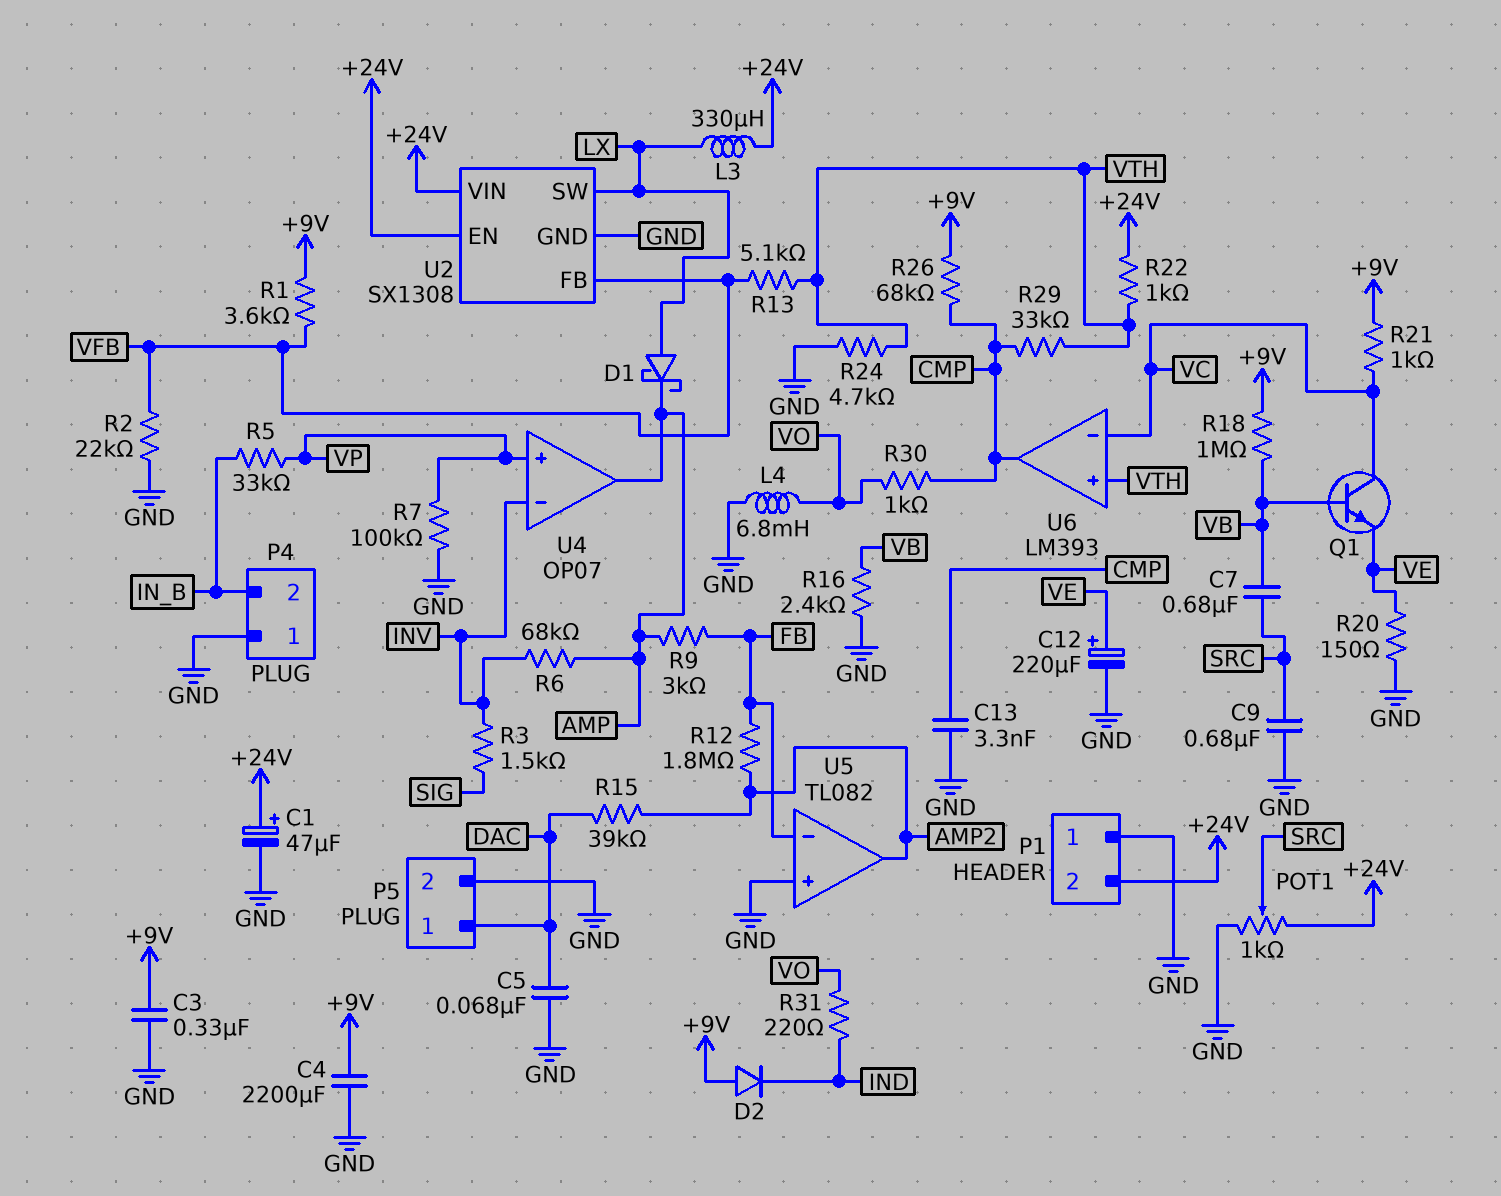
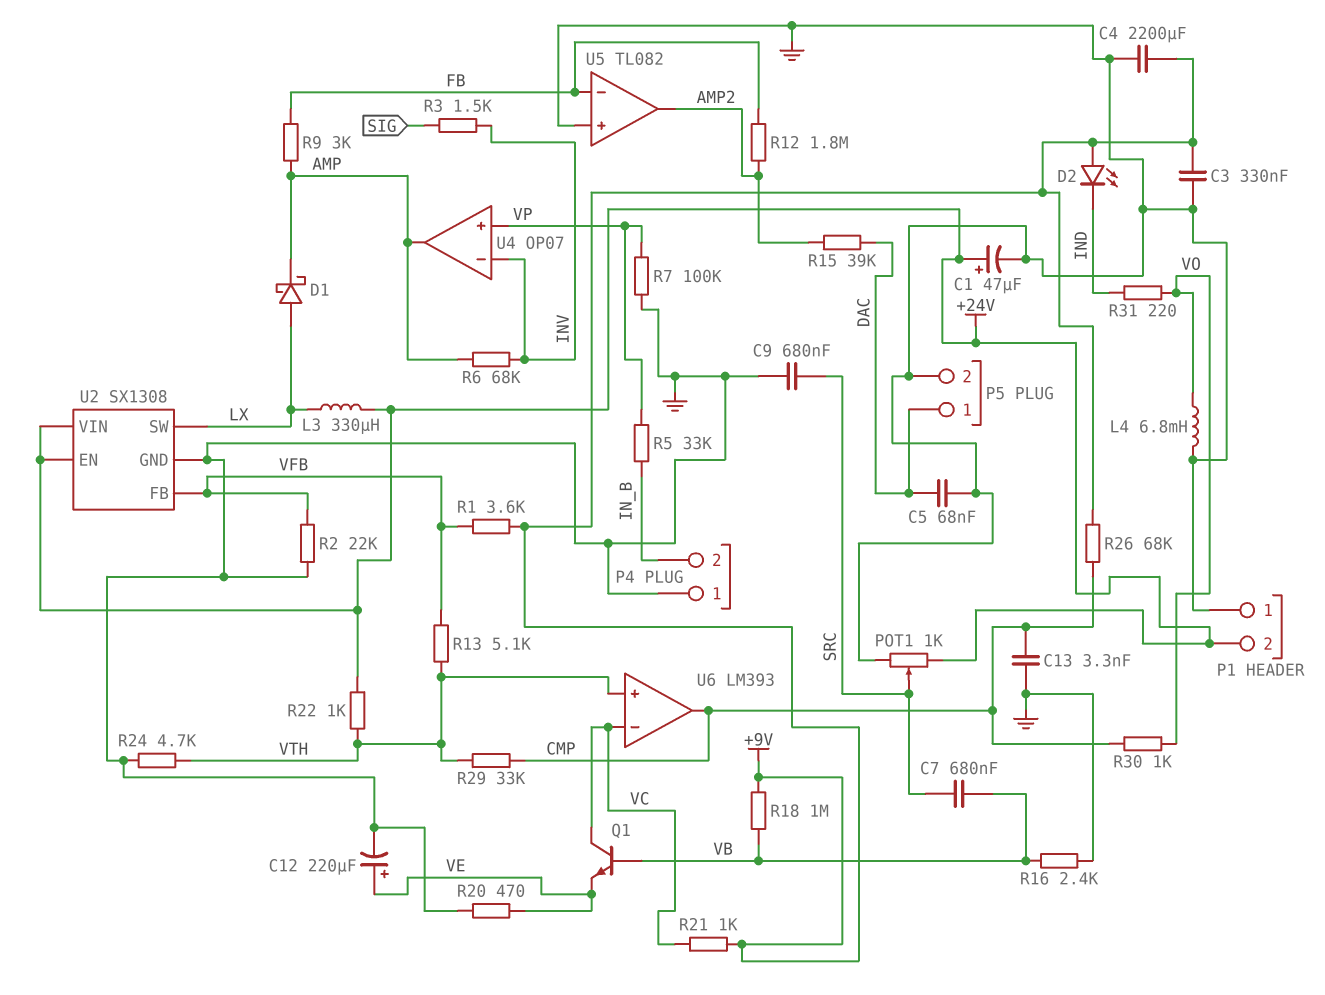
D2: diode (A +9V, K IND) -> LED (A +9V, K IND)
R20: 150 (GND, VE) -> 470 (GND, VE)

